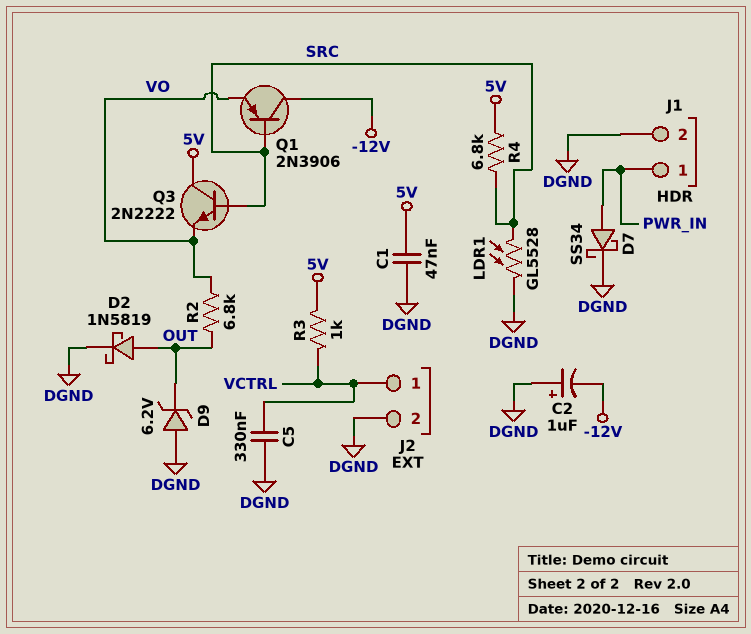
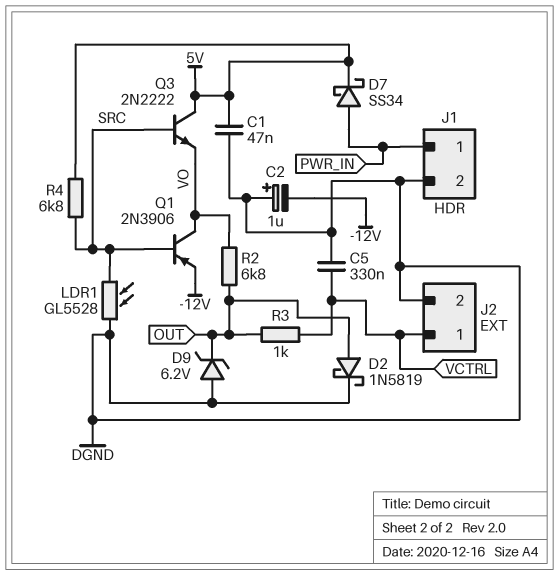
D7: schottky SS34 (A PWR_IN, K DGND) -> schottky SS34 (A PWR_IN, K 5V)
Q1: PNP 2N3906 (B SRC, C -12V, E VO) -> PNP 2N3906 (B SRC, C VO, E -12V)
R3: 1k (5V, VCTRL) -> 1k (OUT, VCTRL)

